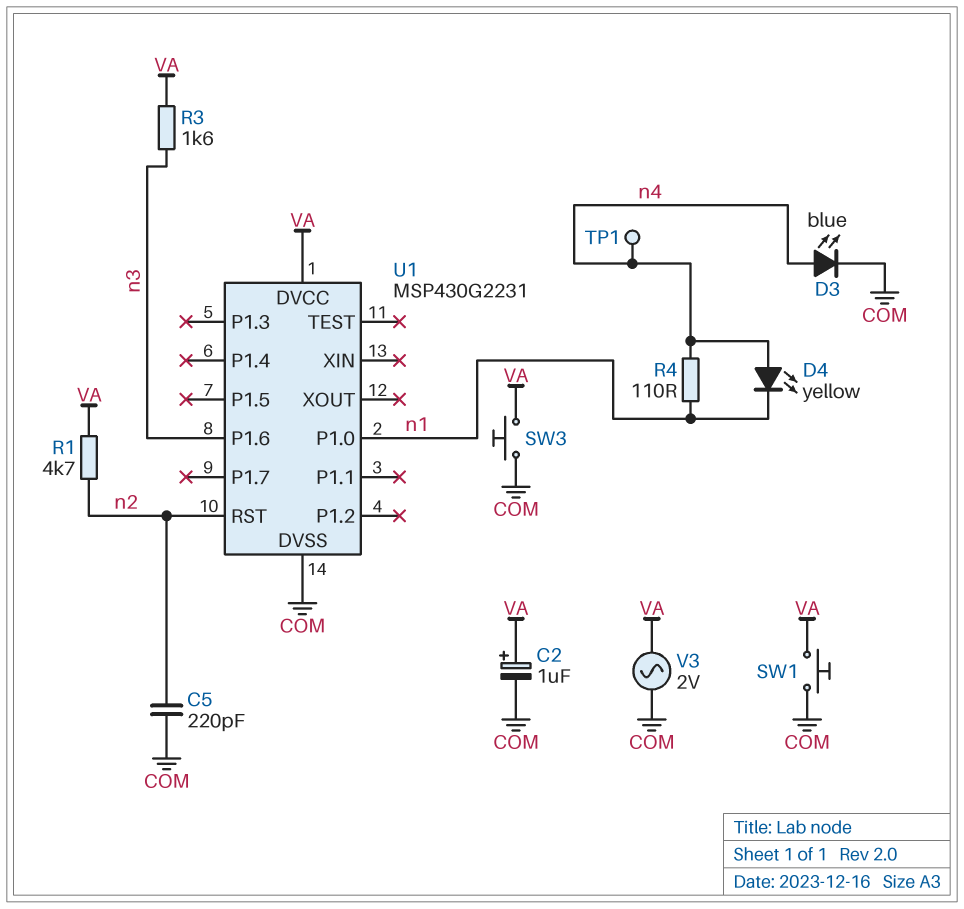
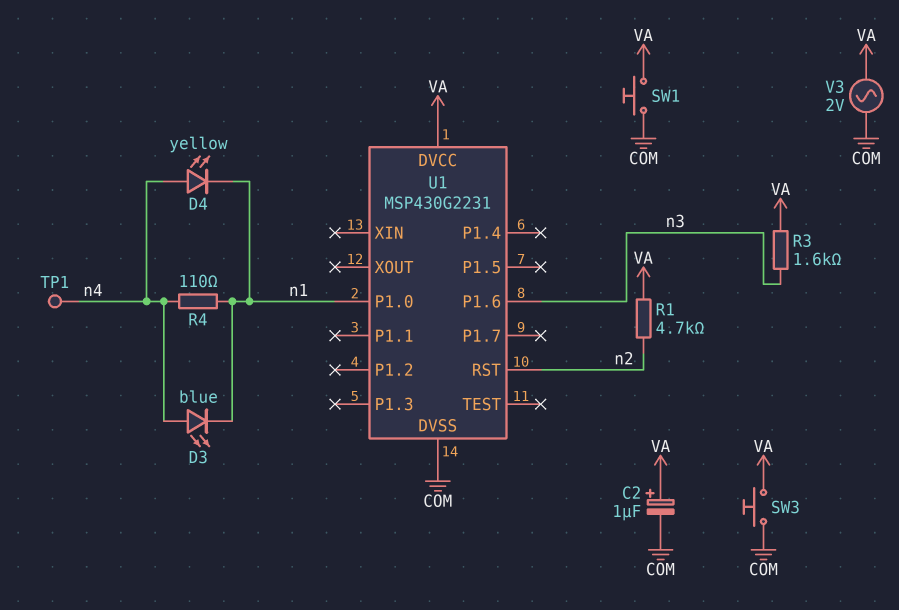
C5: 220pF (COM, n2) -> none
D3: LED blue (A n4, K COM) -> LED blue (A n4, K n1)

